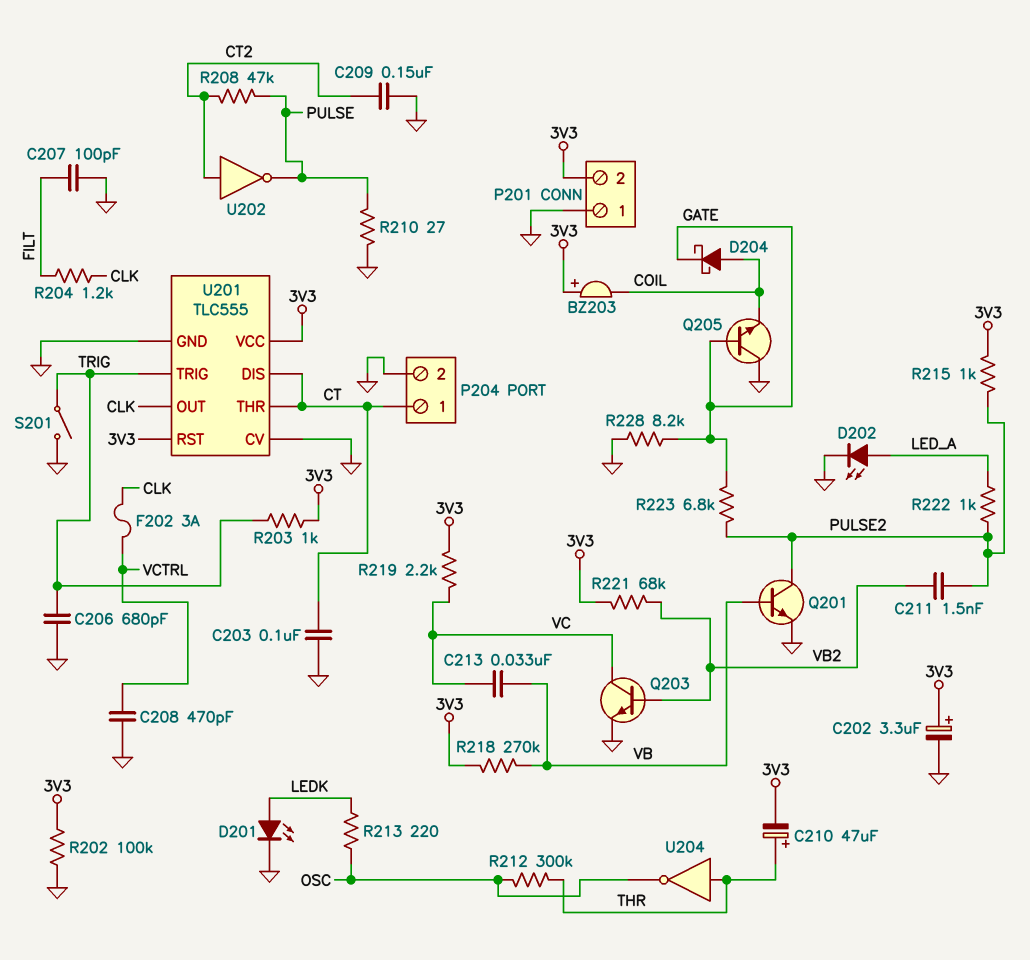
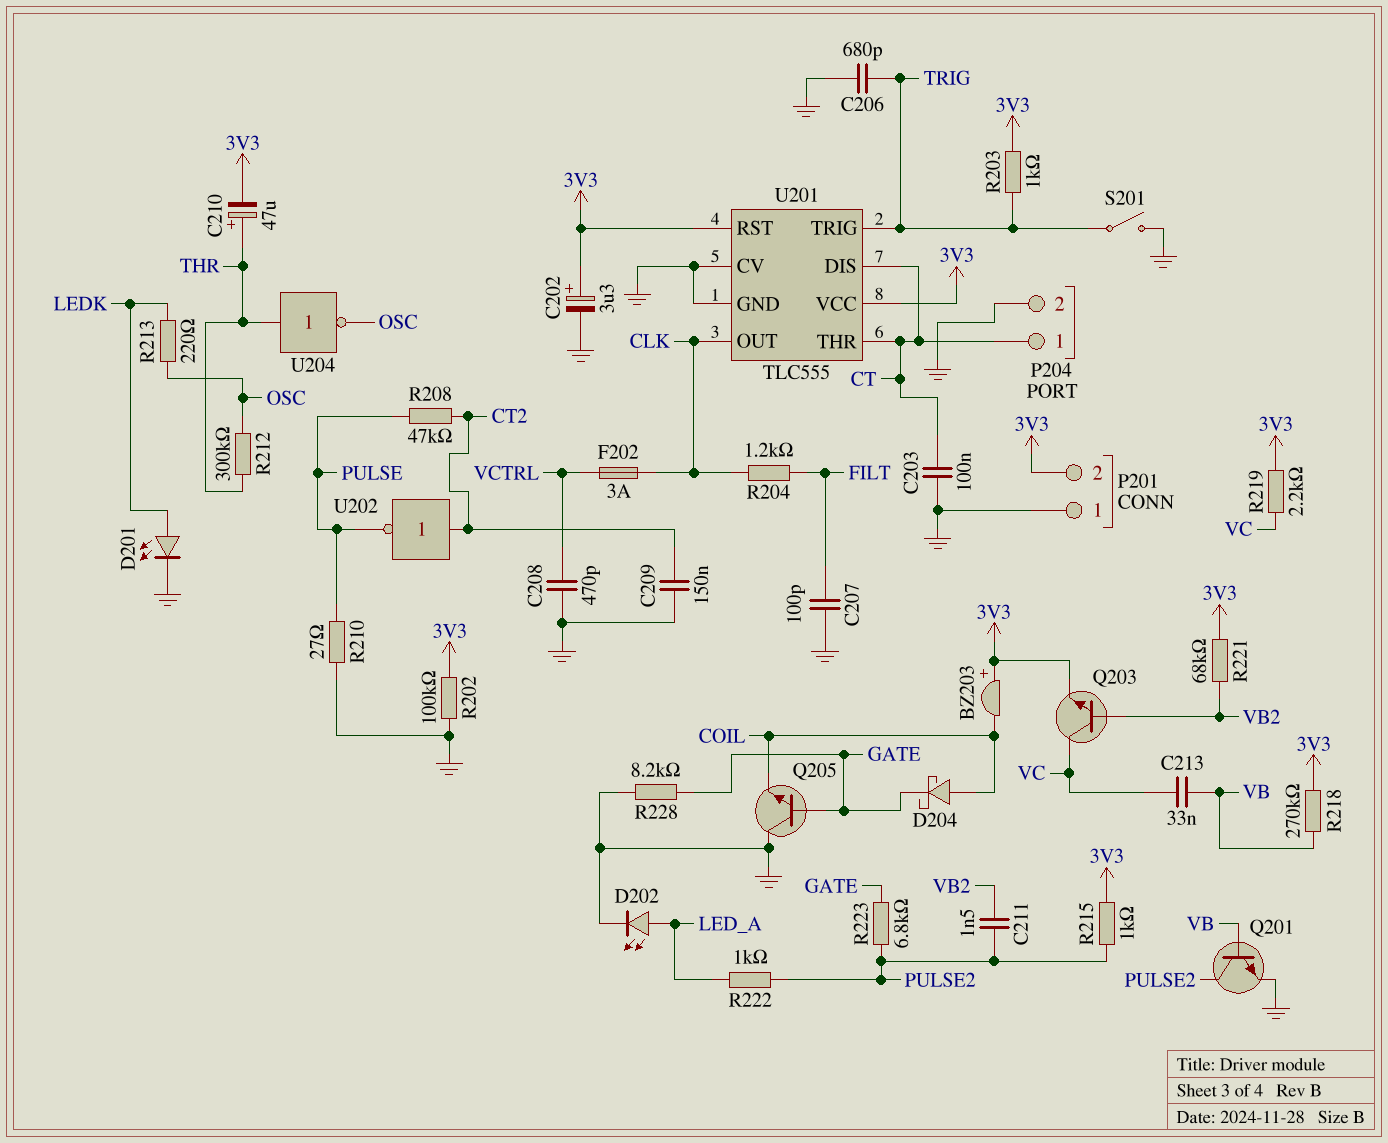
Q203: NPN (B VB2, C VC, E GND) -> NPN (B VB2, C VC, E 3V3)

